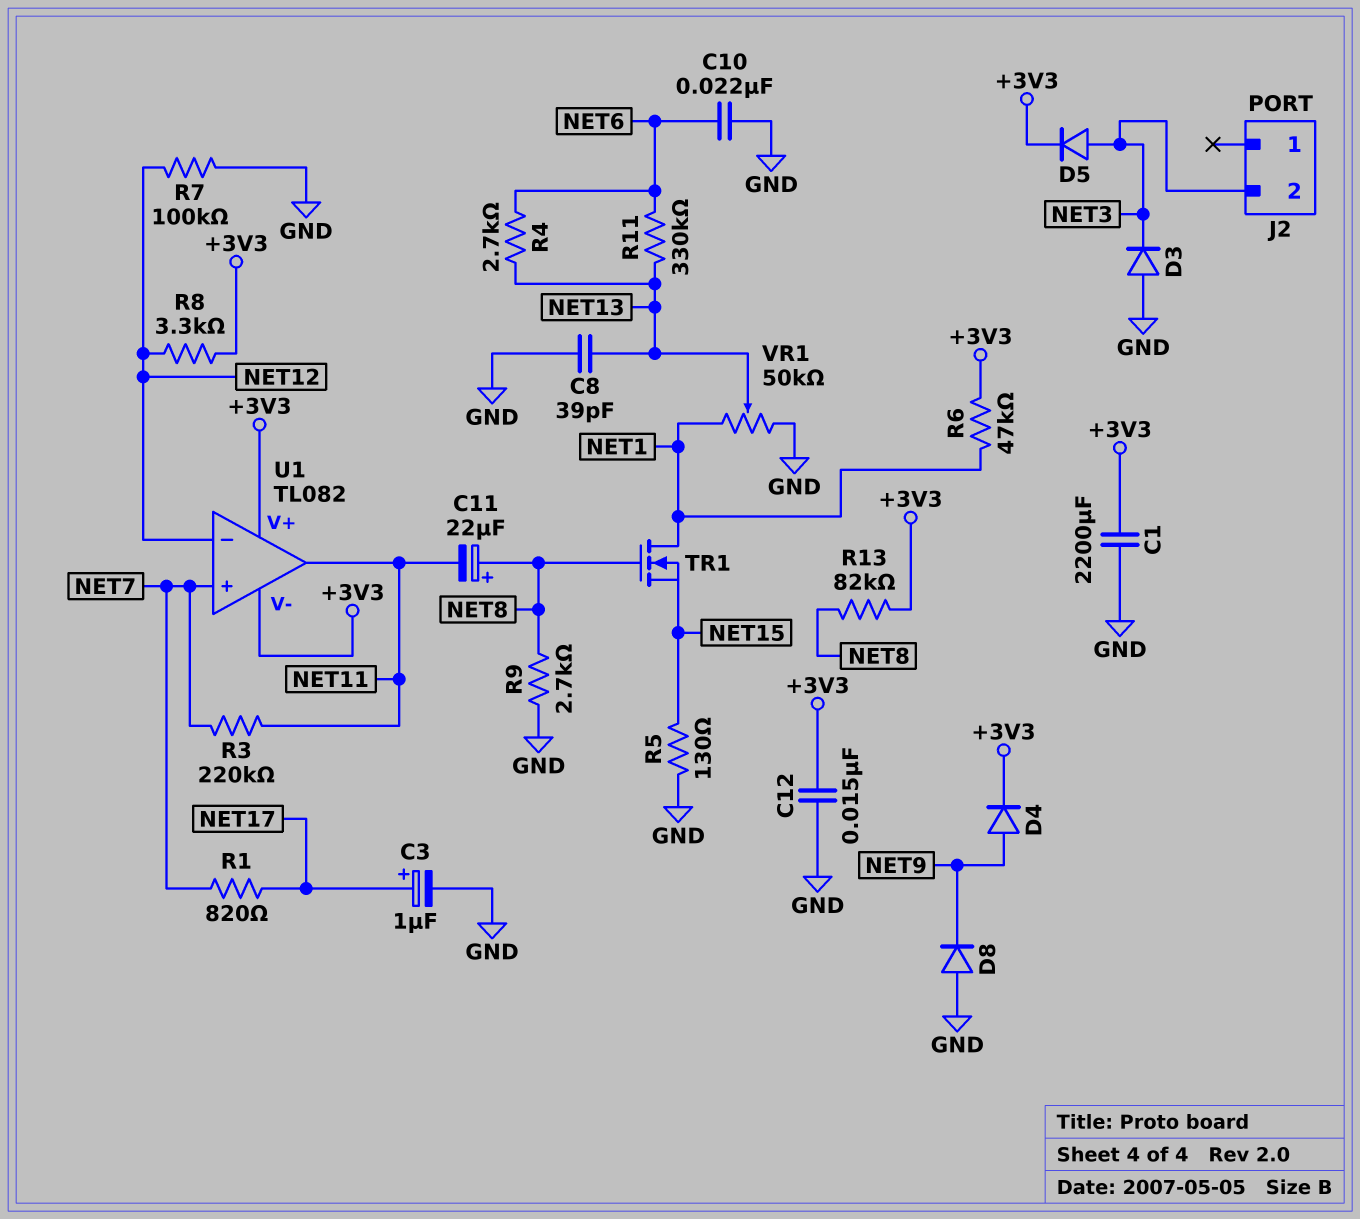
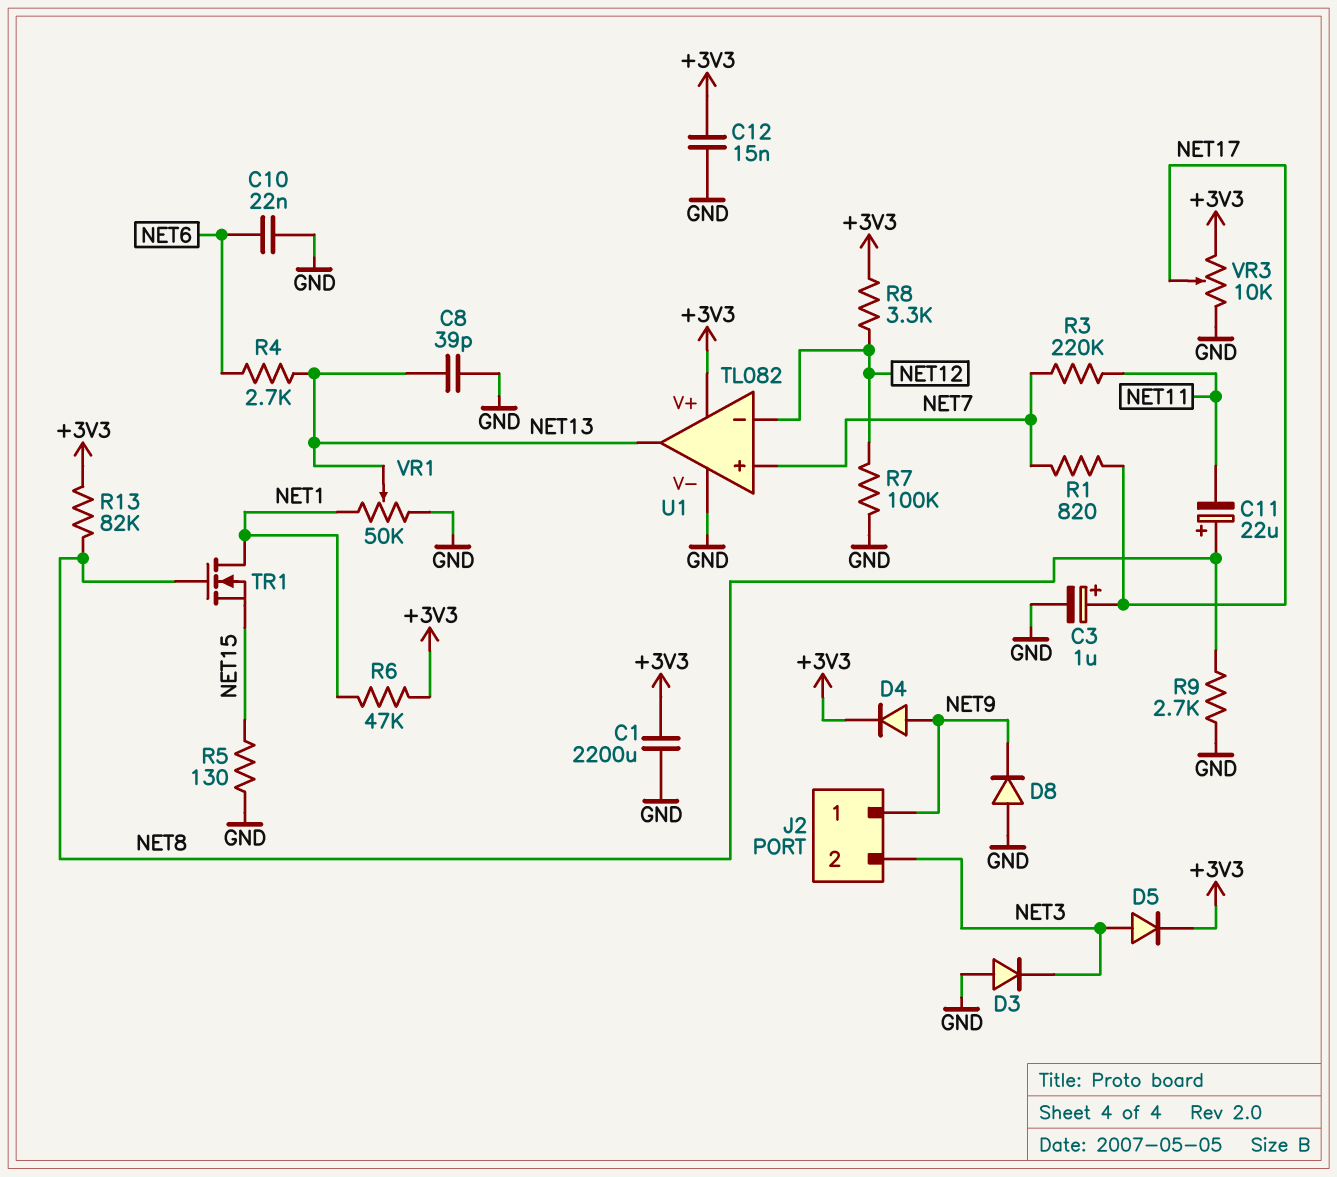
J2 pin 1: none -> NET9
R11: 330k (NET6, NET13) -> none
U1 pin V-: +3V3 -> GND
U1 pin out: NET11 -> NET13
VR3: none -> 10k (+3V3, GND, wiper NET17)

